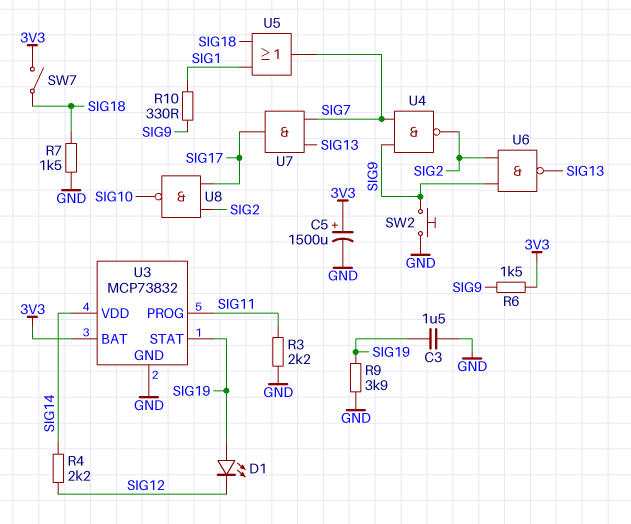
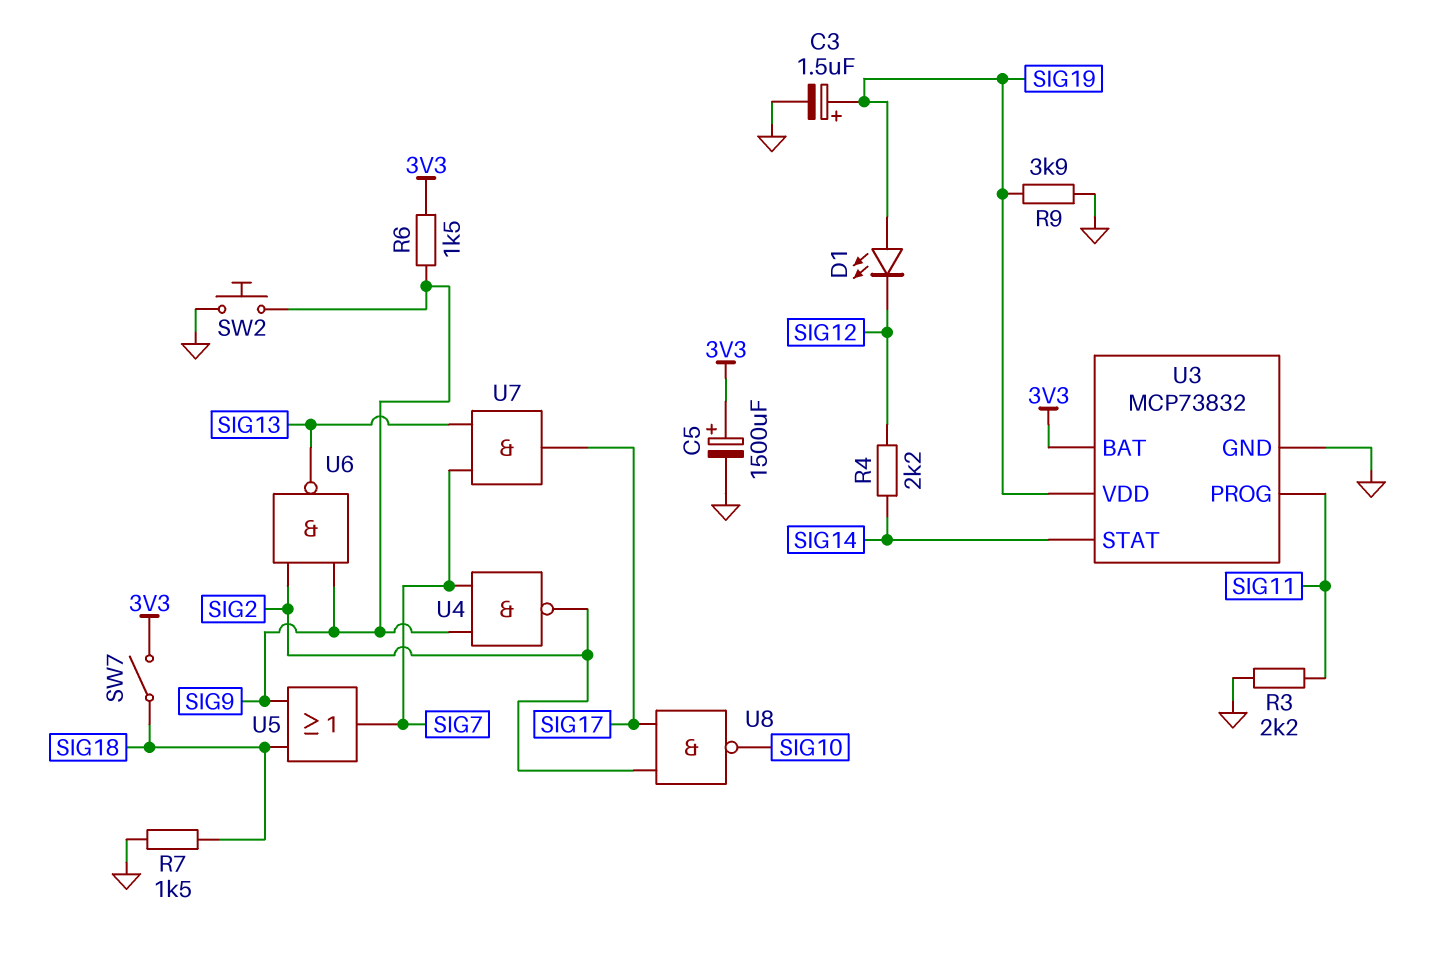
C3: 1.5uF (GND, SIG19) -> 1.5uF (plus SIG19, minus GND)
R10: 330 (SIG1, SIG9) -> none
U3 pin STAT: SIG19 -> SIG14
U3 pin VDD: SIG14 -> SIG19
U5: OR (in SIG1, in SIG18, out SIG7) -> OR (in SIG9, in SIG18, out SIG7)

